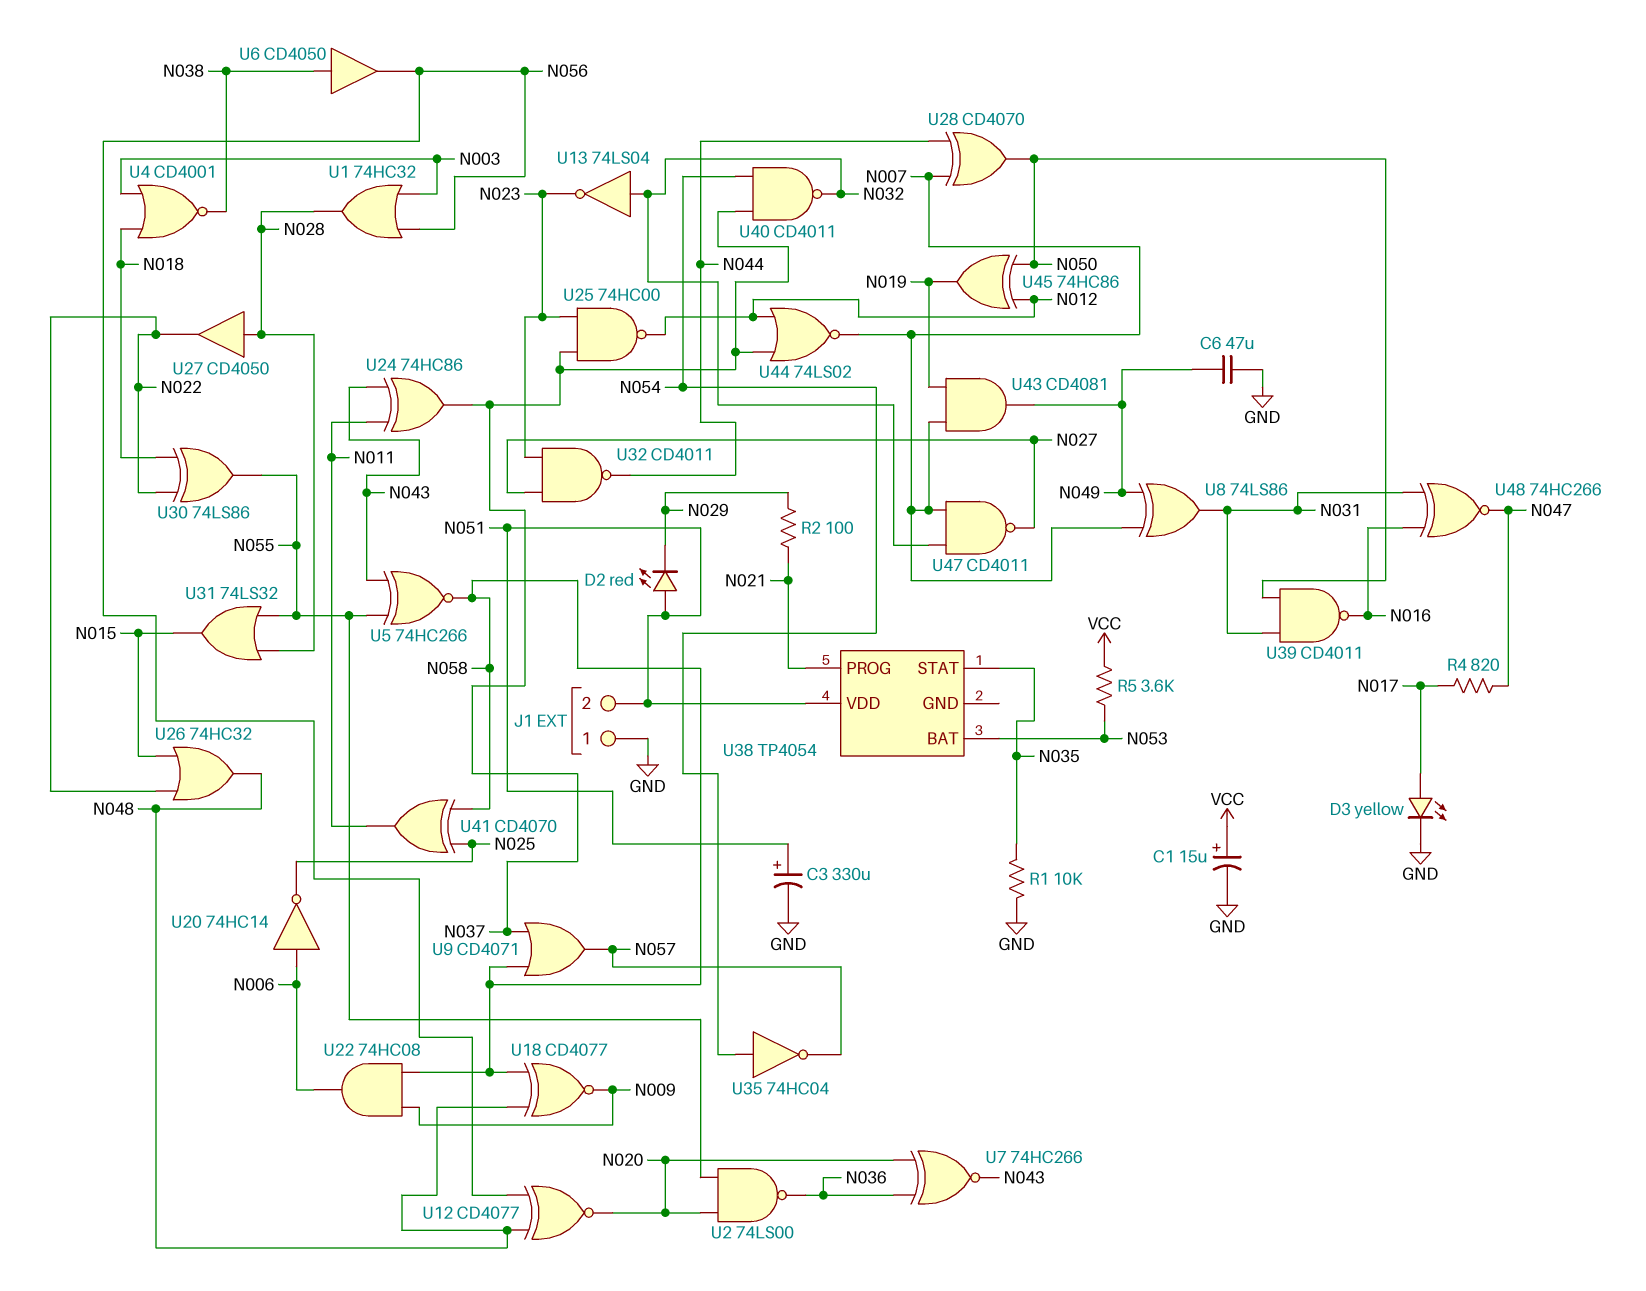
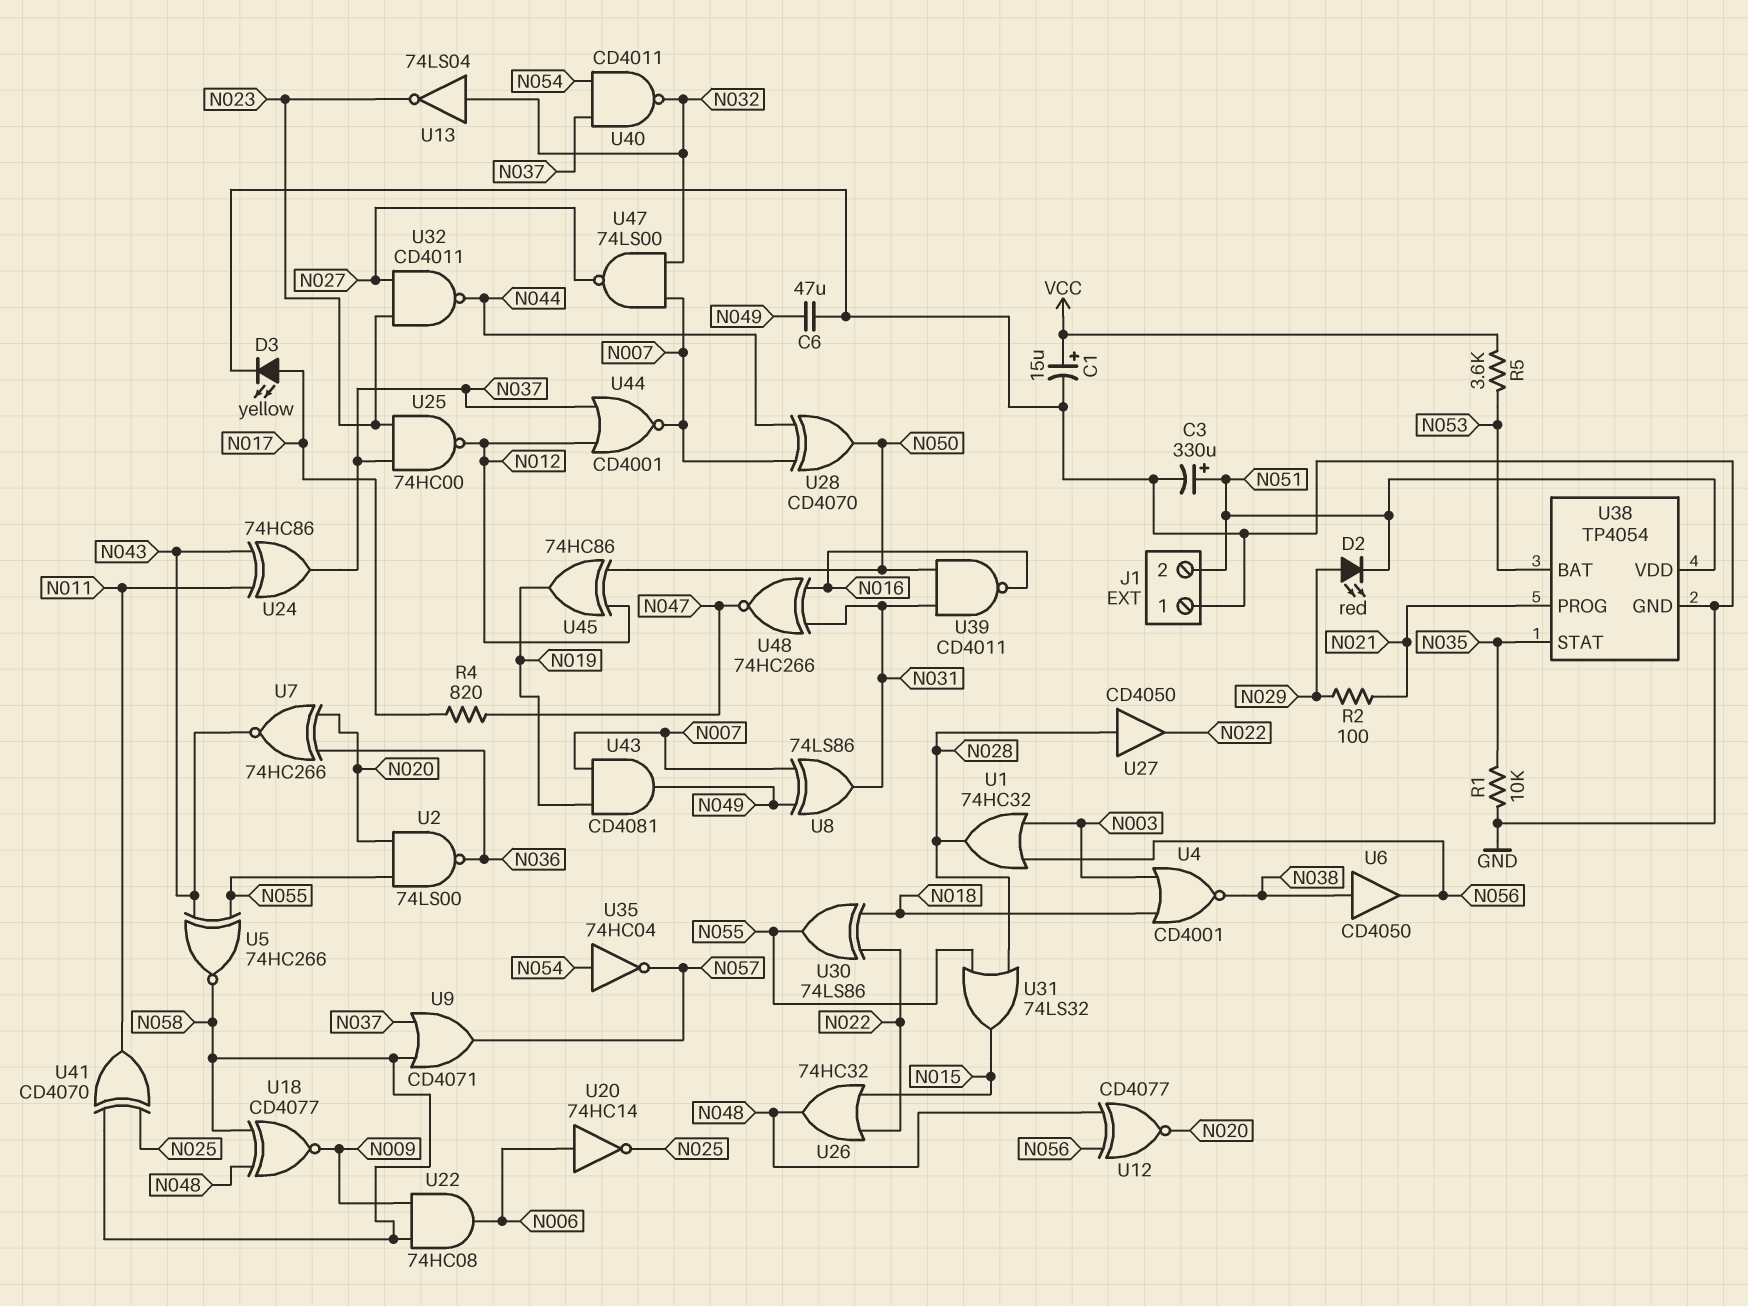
D2: LED red (A N051, K N029) -> LED red (A N029, K N051)
U38 pin GND: none -> GND
U44: NOR 74LS02 (in N012, in N037, out N007) -> NOR CD4001 (in N012, in N037, out N007)
U47: NAND CD4011 (in N007, in N032, out N027) -> NAND 74LS00 (in N007, in N032, out N027)

